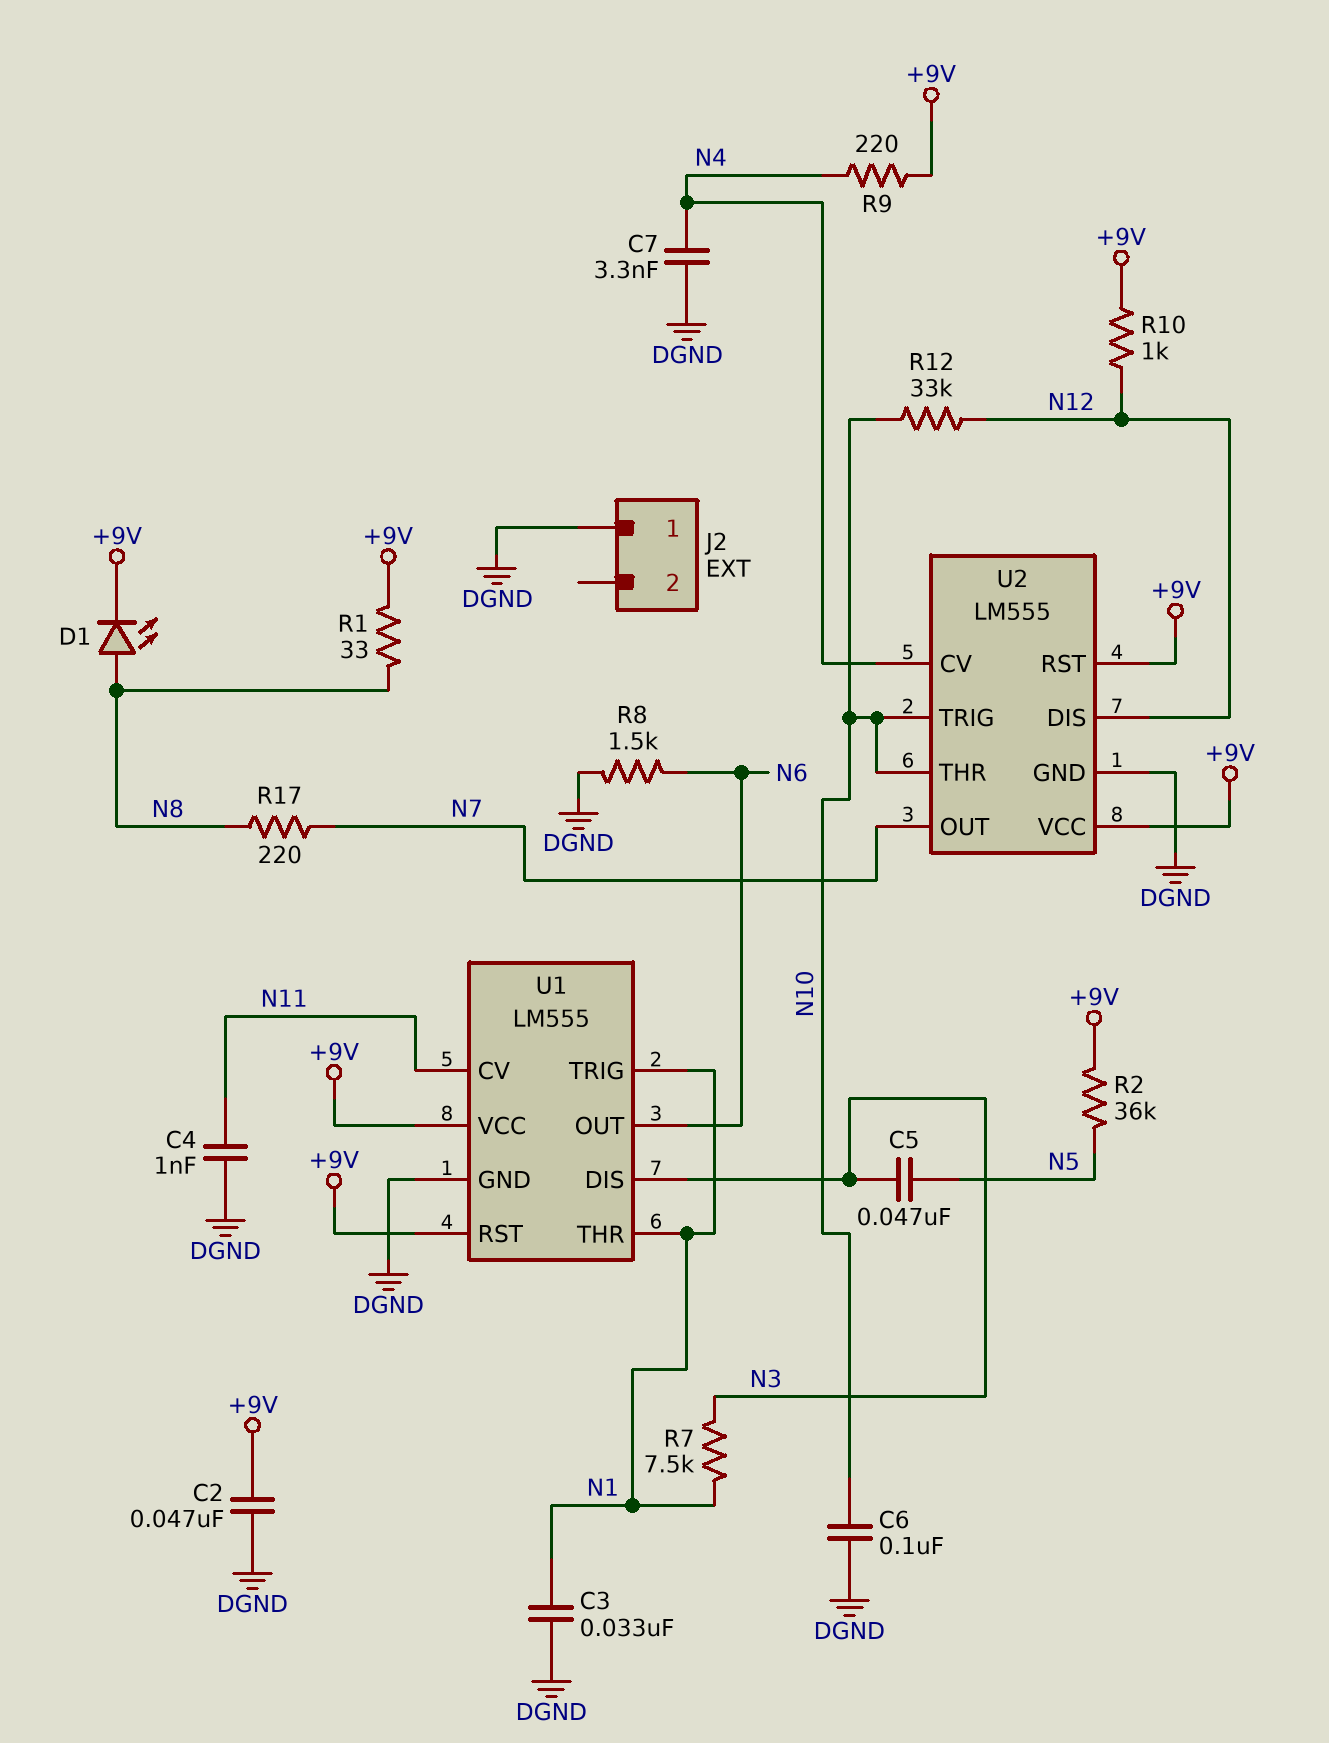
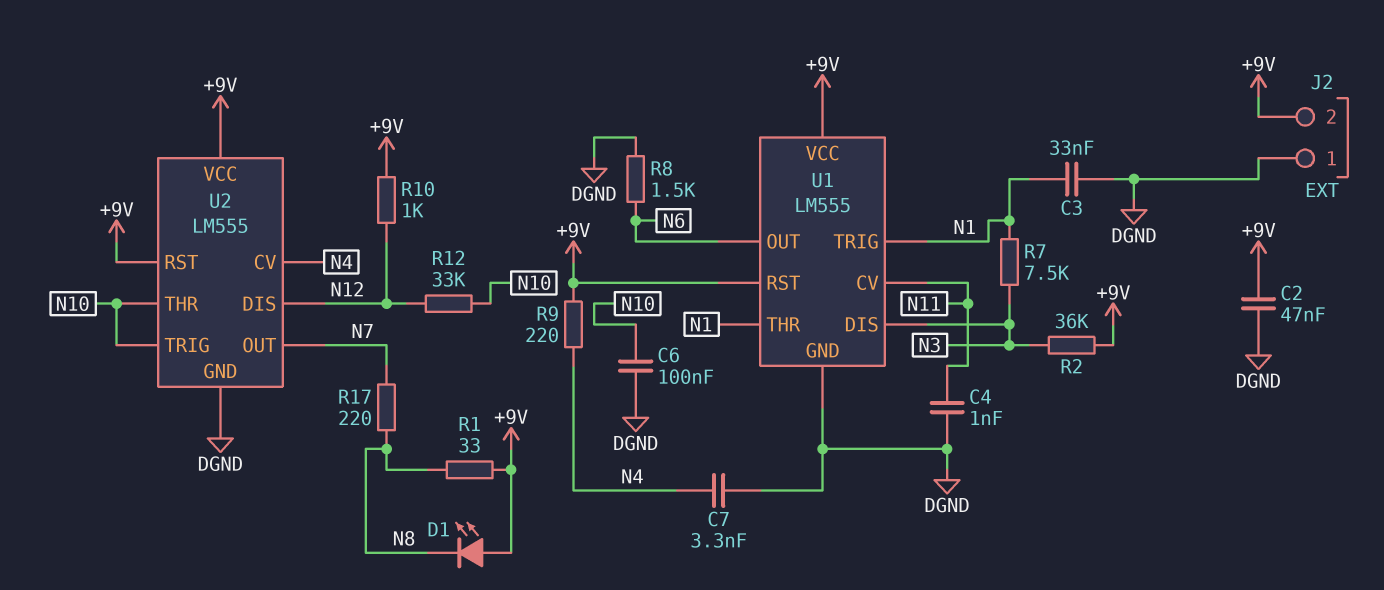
C5: 47nF (N3, N5) -> none
D1: LED (A N8, K +9V) -> LED (A +9V, K N8)
J2 pin 2: none -> +9V
R2: 36k (+9V, N5) -> 36k (+9V, N3)

